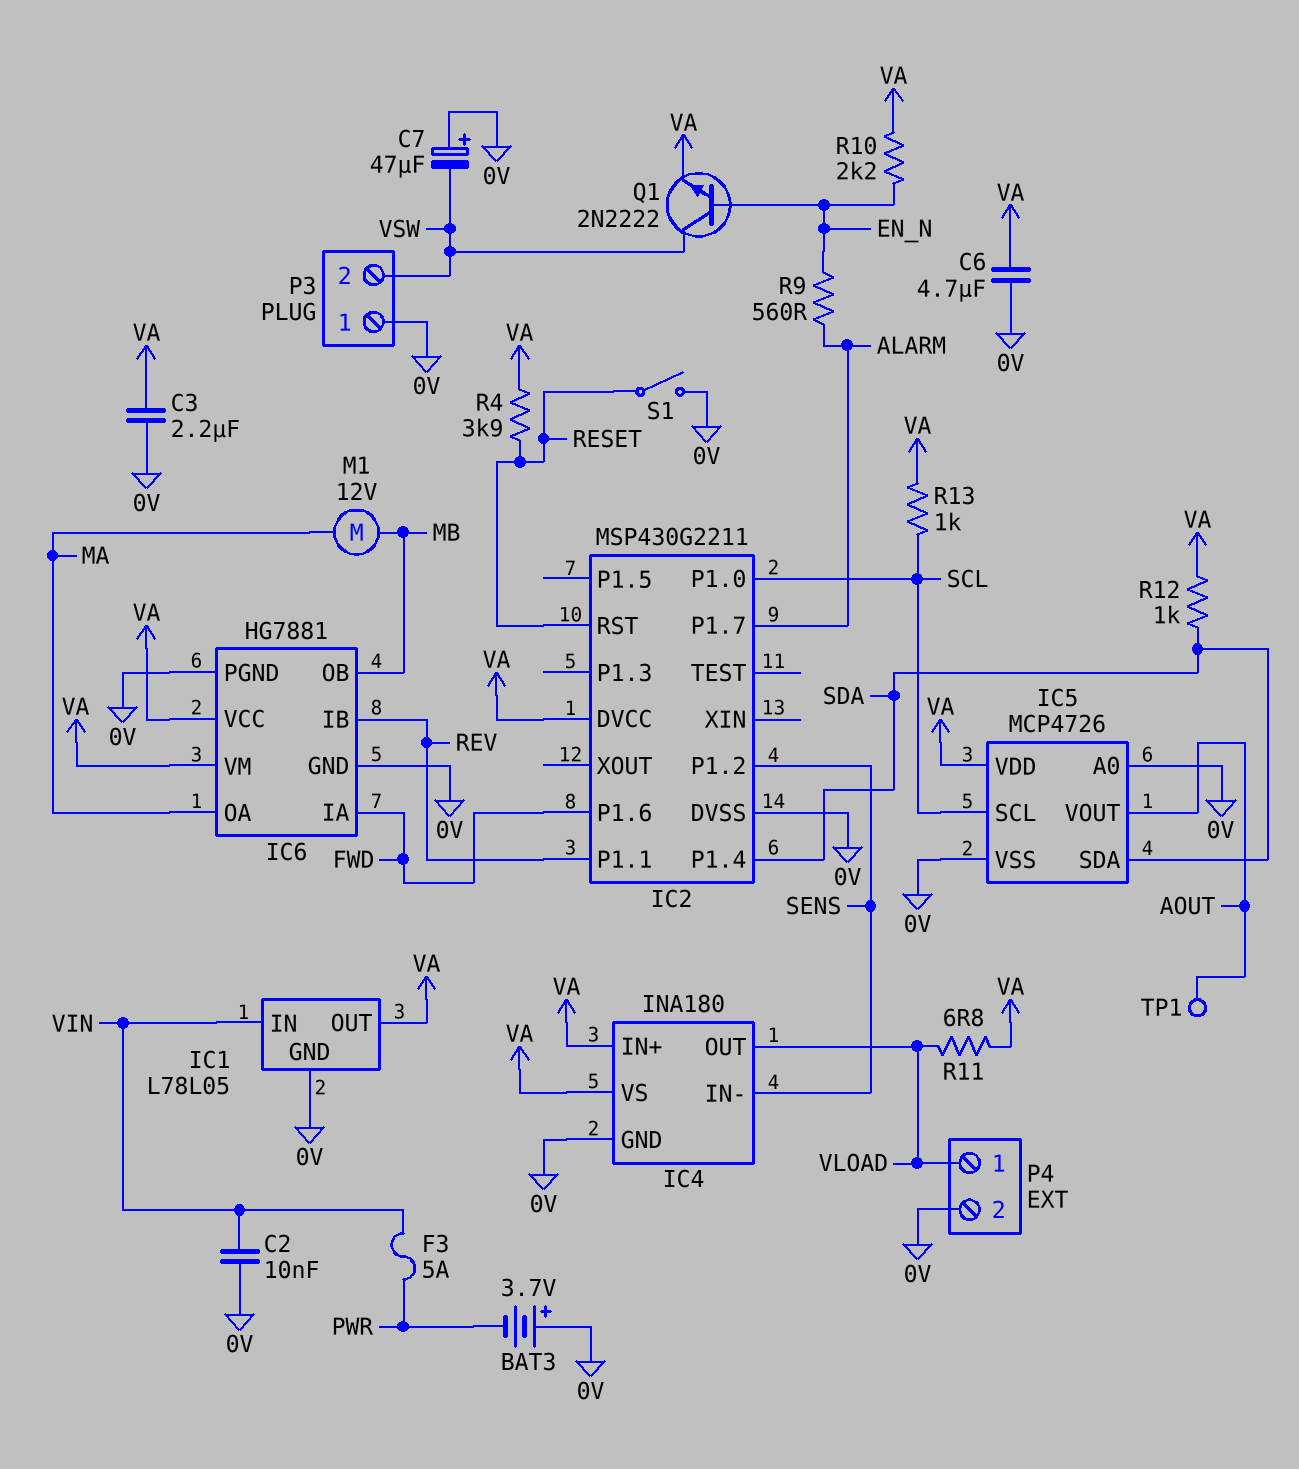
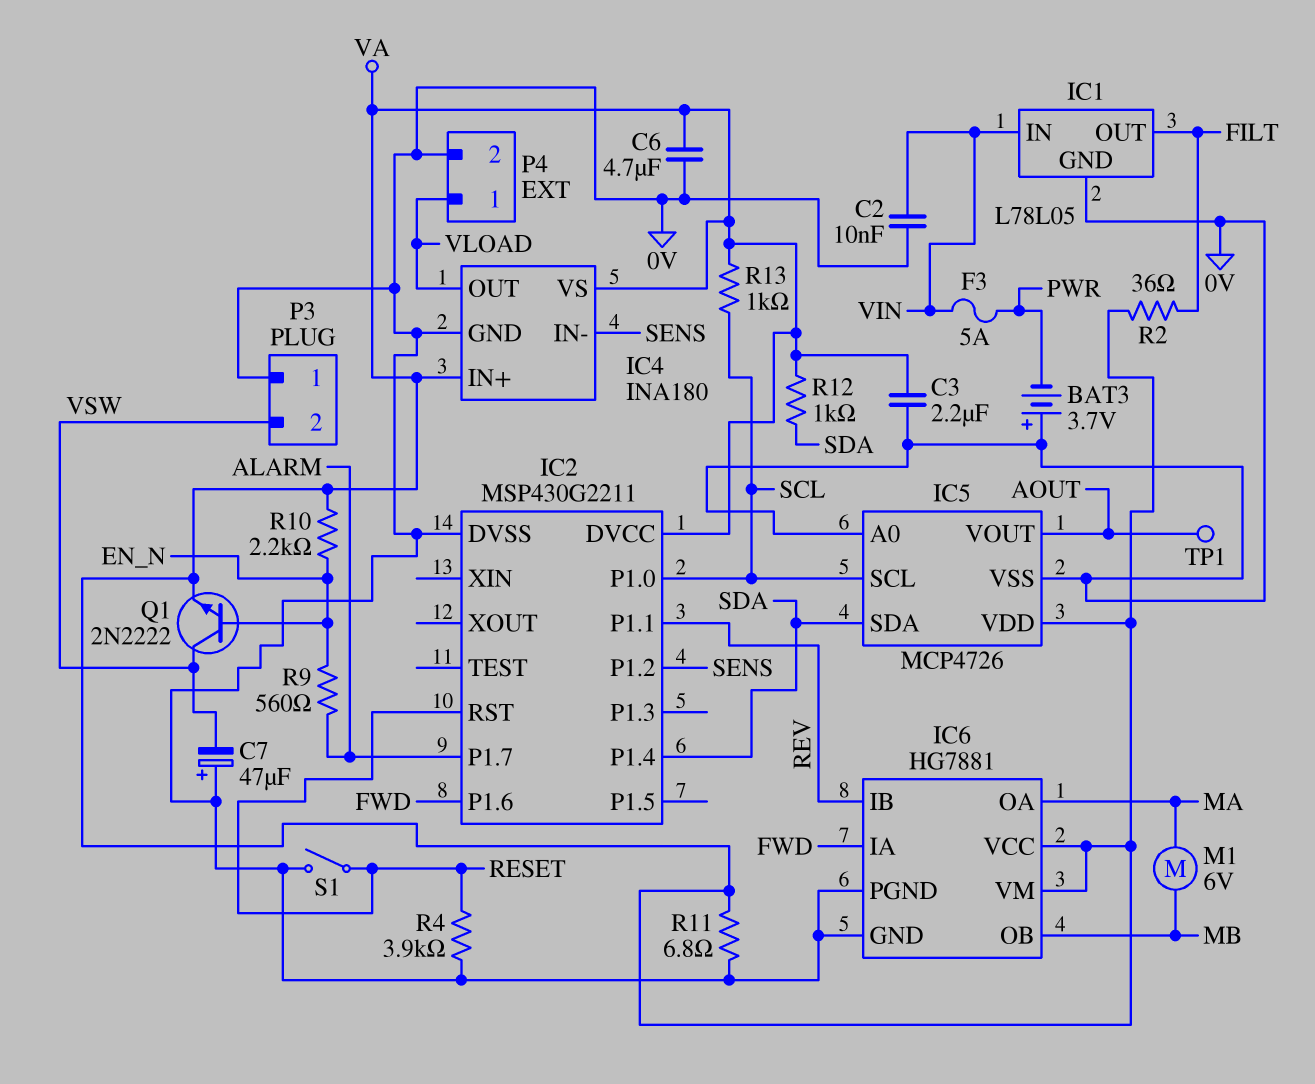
IC1 pin OUT: VA -> FILT
M1: motor 12V (MA, MB) -> motor 6V (MA, MB)
R2: none -> 36 (FILT, VA)
R4: 3.9k (RESET, VA) -> 3.9k (0V, RESET)
R11: 6.8 (VA, VLOAD) -> 6.8 (0V, VA)

